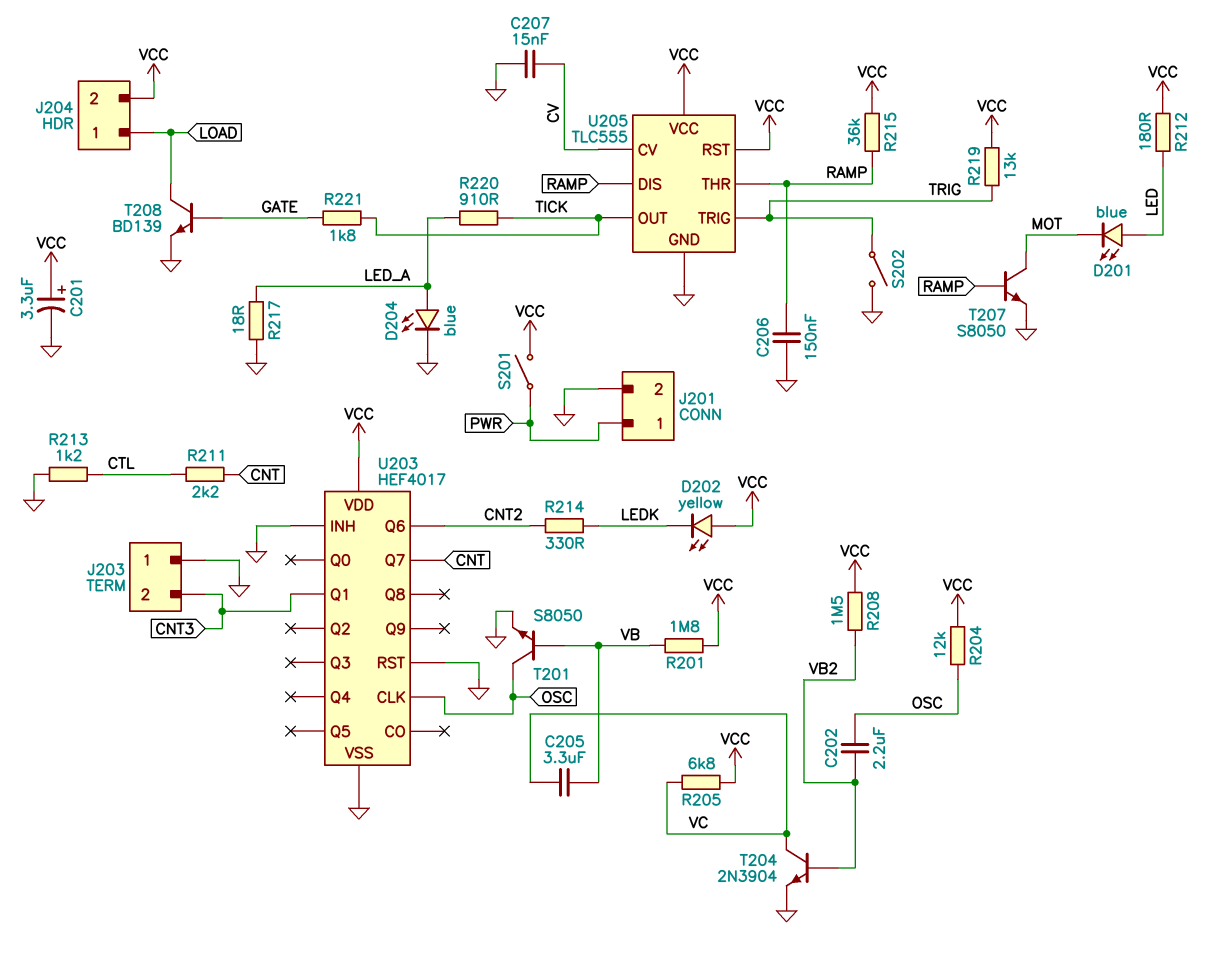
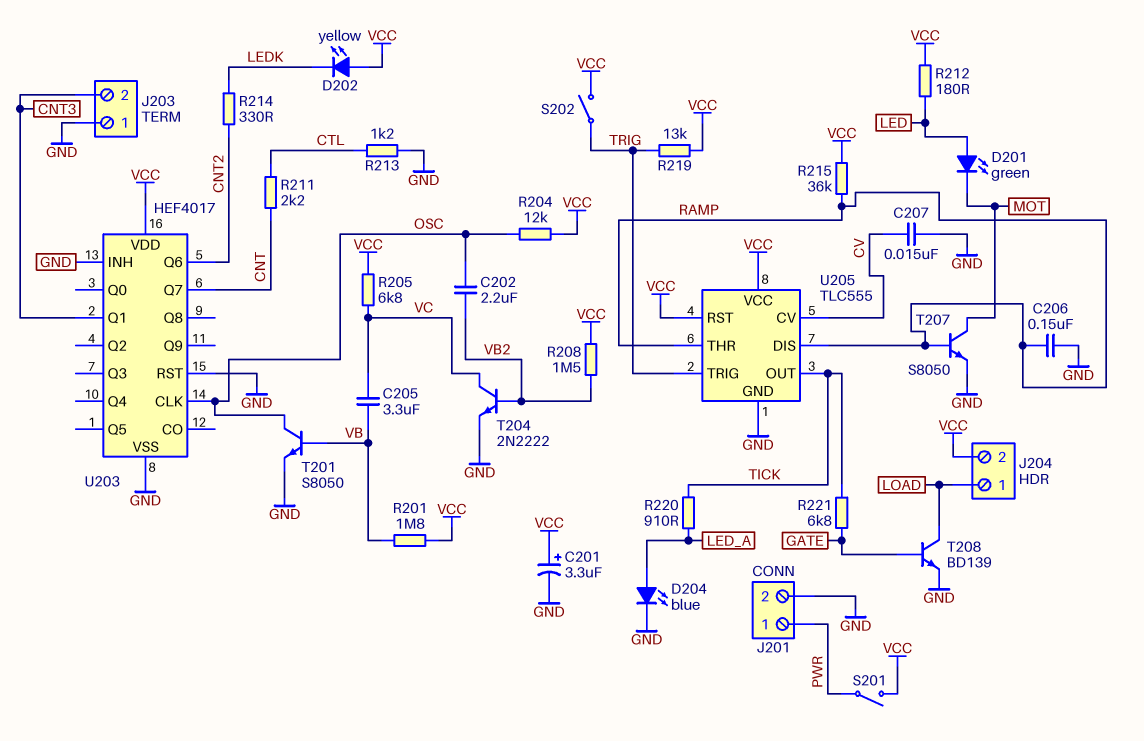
D201: LED blue (A LED, K MOT) -> LED green (A LED, K MOT)
R217: 18 (GND, LED_A) -> none
R221: 1.8k (GATE, TICK) -> 6.8k (GATE, TICK)
S202: switch (GND, TRIG) -> switch (TRIG, VCC)
T204: NPN 2N3904 (B VB2, C VC, E GND) -> NPN 2N2222 (B VB2, C VC, E GND)

